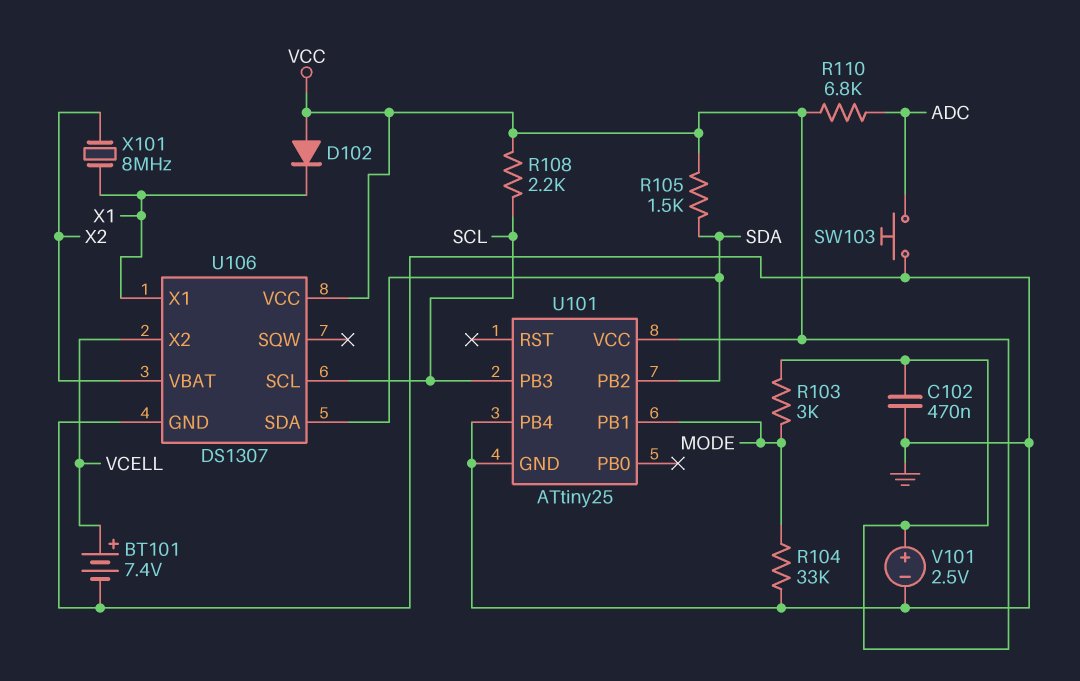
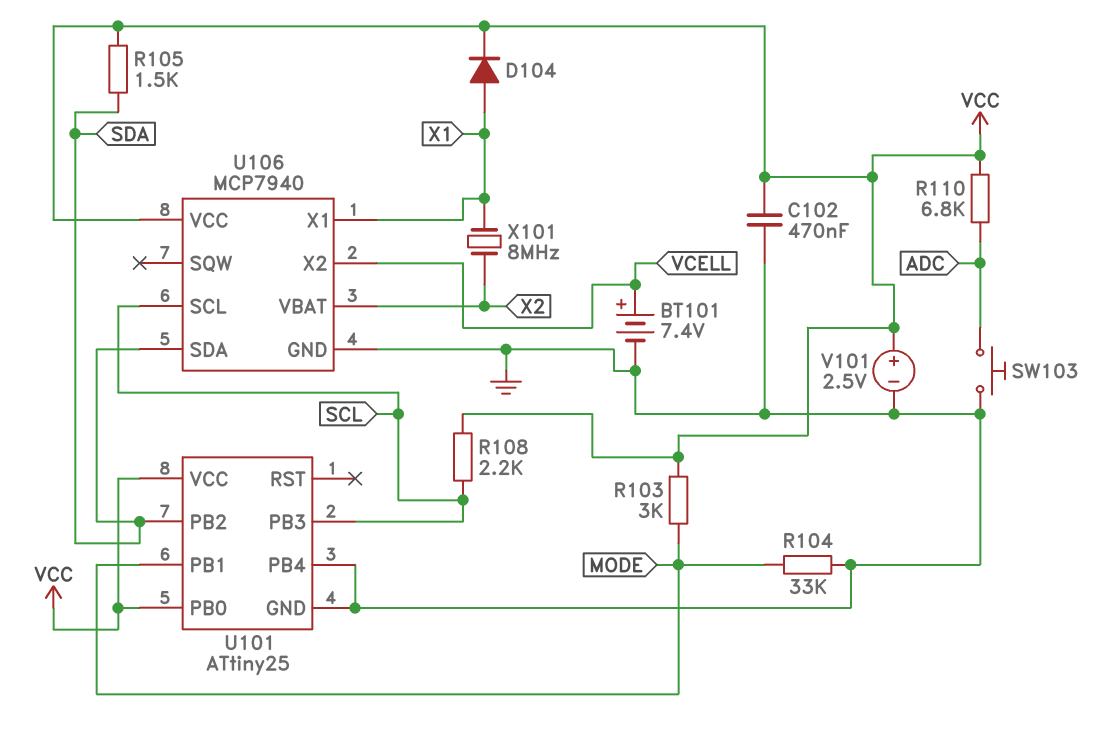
D102: diode (A VCC, K X1) -> none
D104: none -> diode (A X1, K VCC)
U101 pin PB0: none -> VCC
U106: DS1307 -> MCP7940

